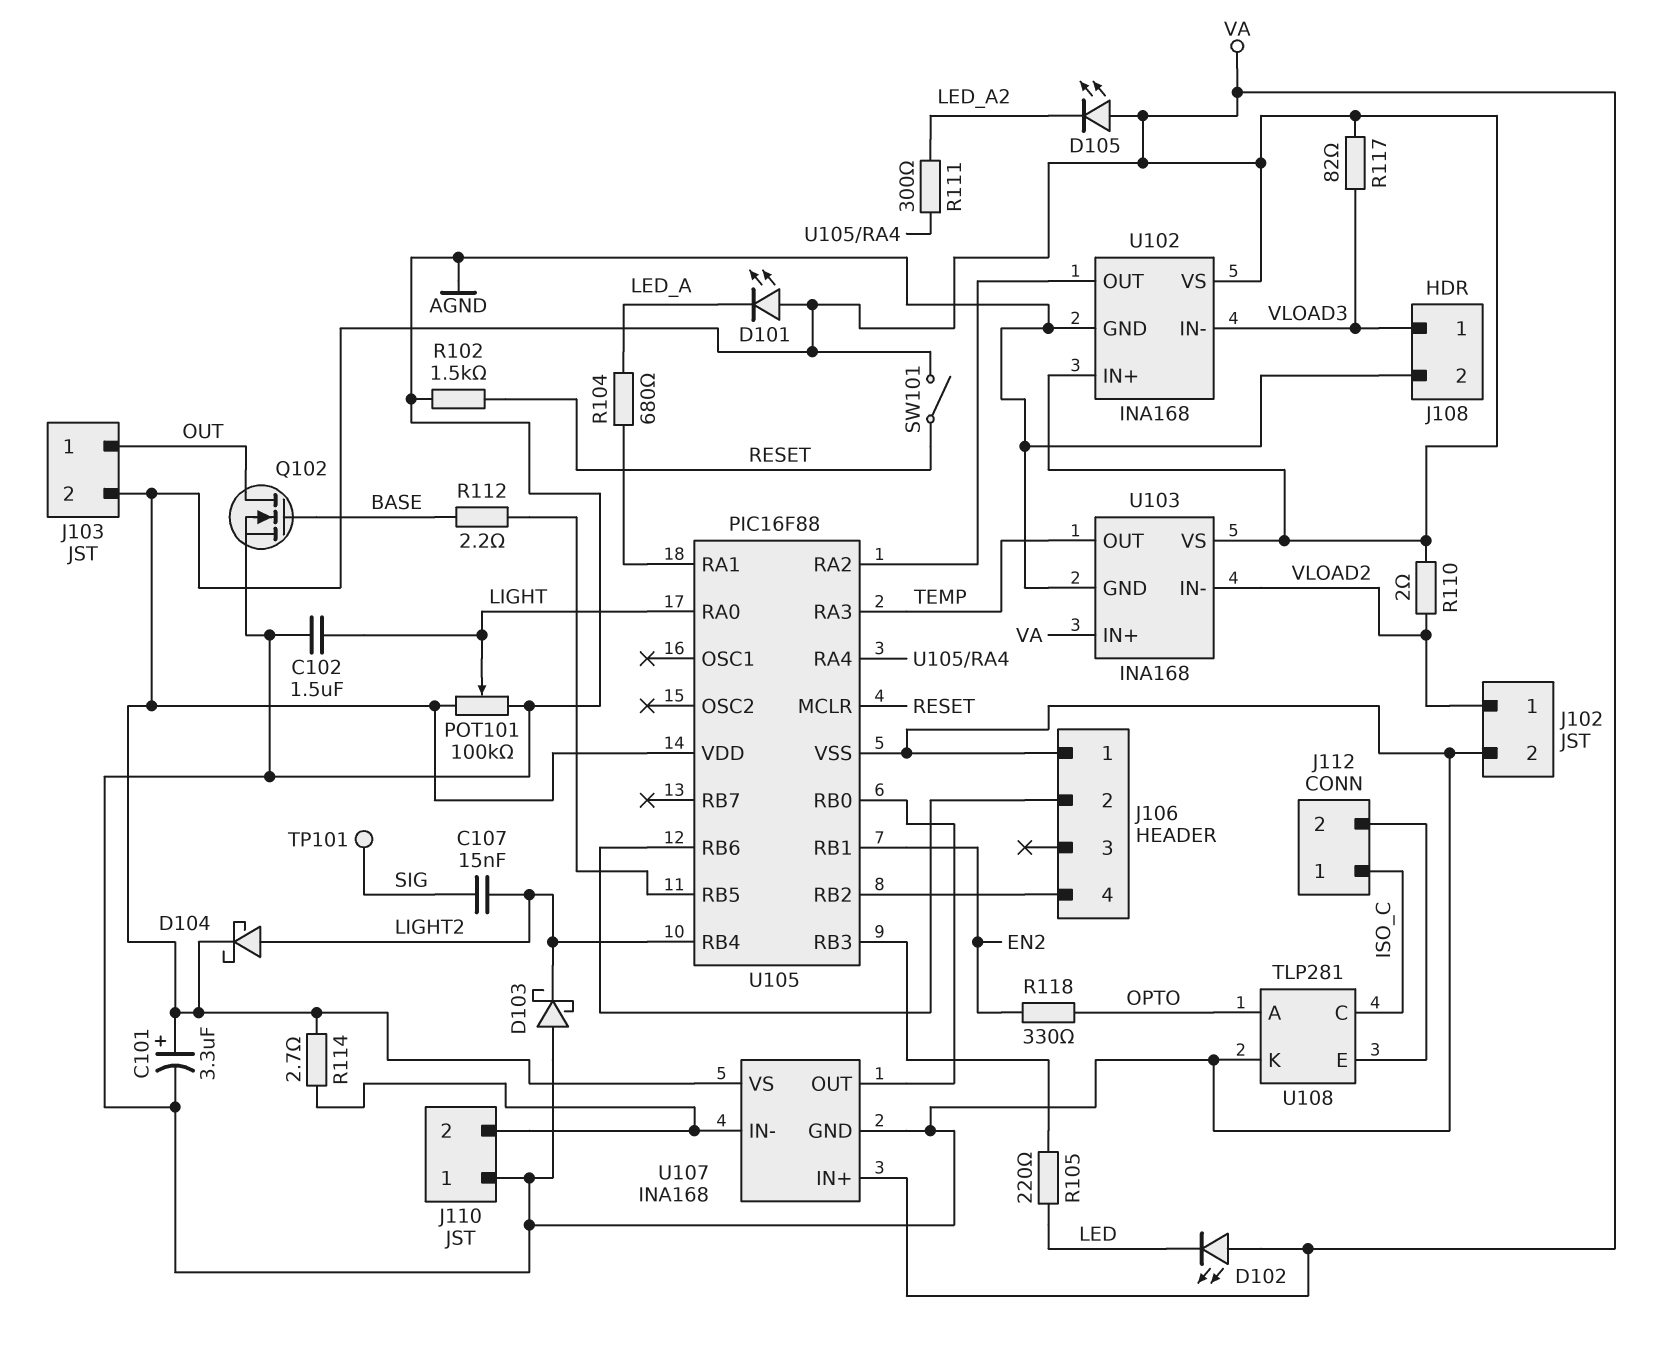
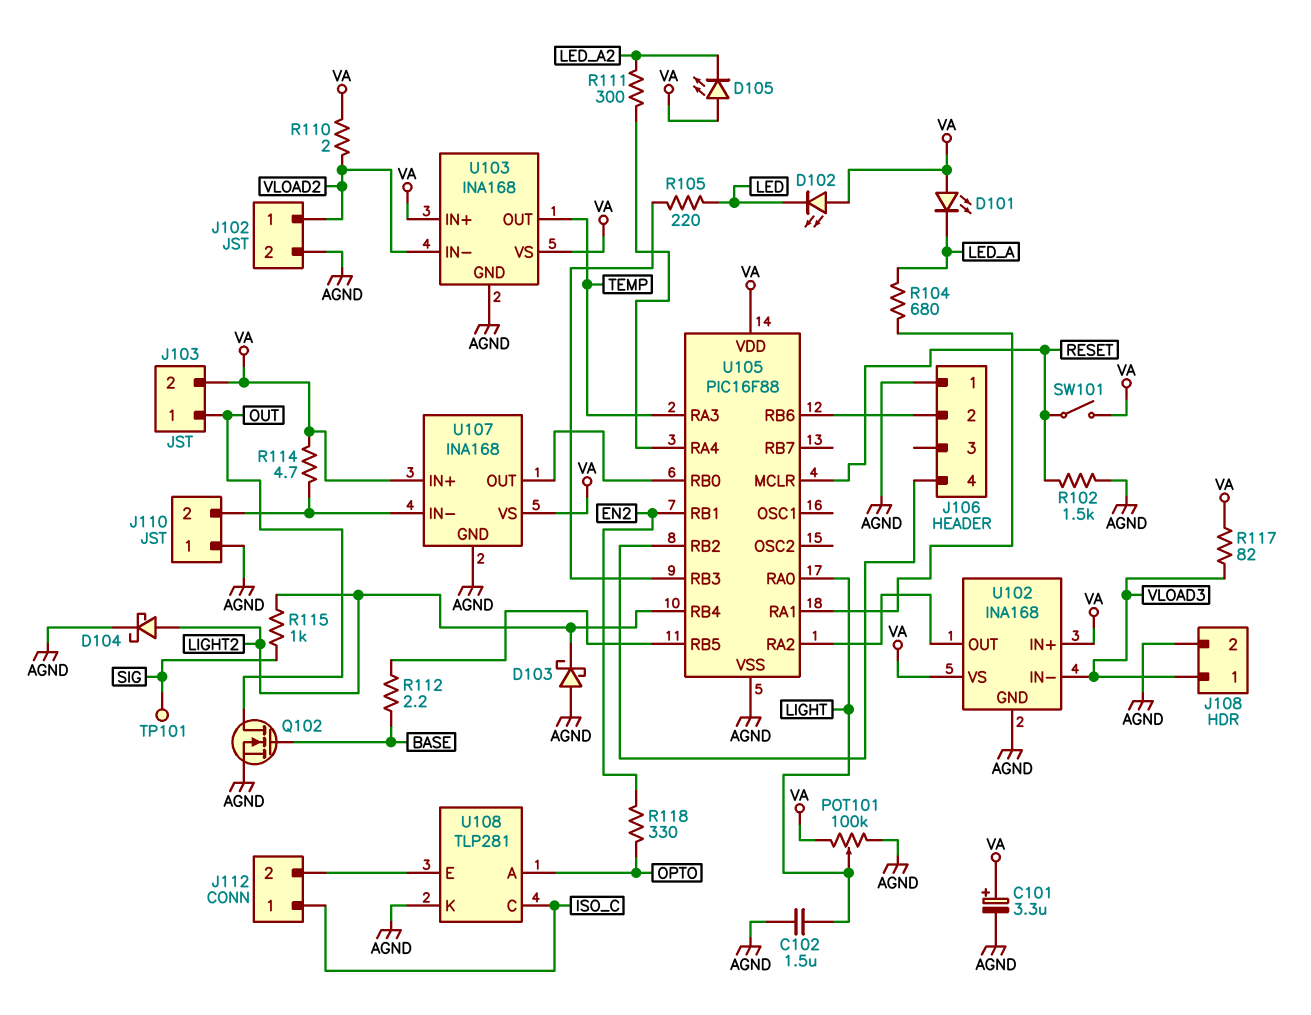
C107: 15nF (LIGHT2, SIG) -> none
D104: schottky (A LIGHT2, K VA) -> schottky (A LIGHT2, K AGND)
R114: 2.7 (J110/2, VA) -> 4.7 (J110/2, VA)
R115: none -> 1k (LIGHT2, SIG)

